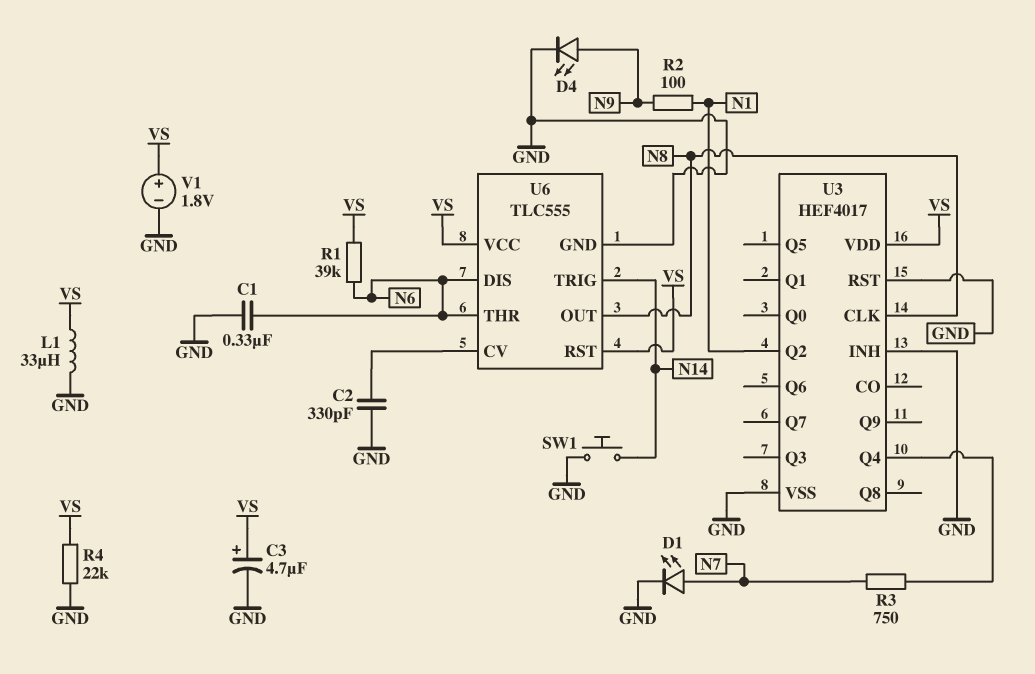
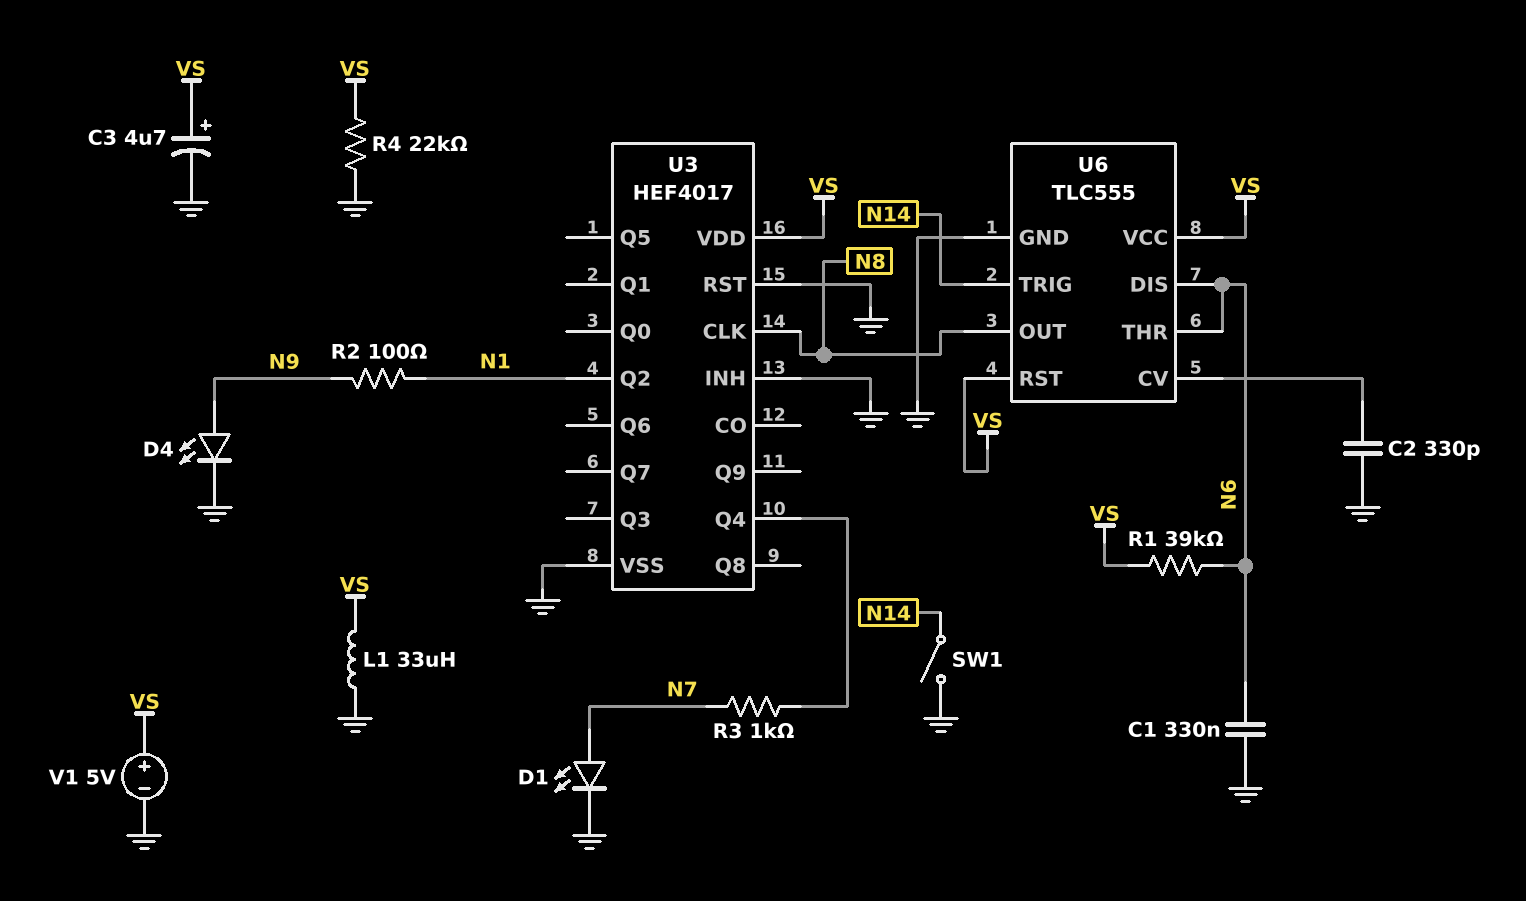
R3: 750 (N7, U3/Q4) -> 1k (N7, U3/Q4)
SW1: button (GND, N14) -> switch (GND, N14)
V1: 1.8V (plus VS, minus GND) -> 5V (plus VS, minus GND)

